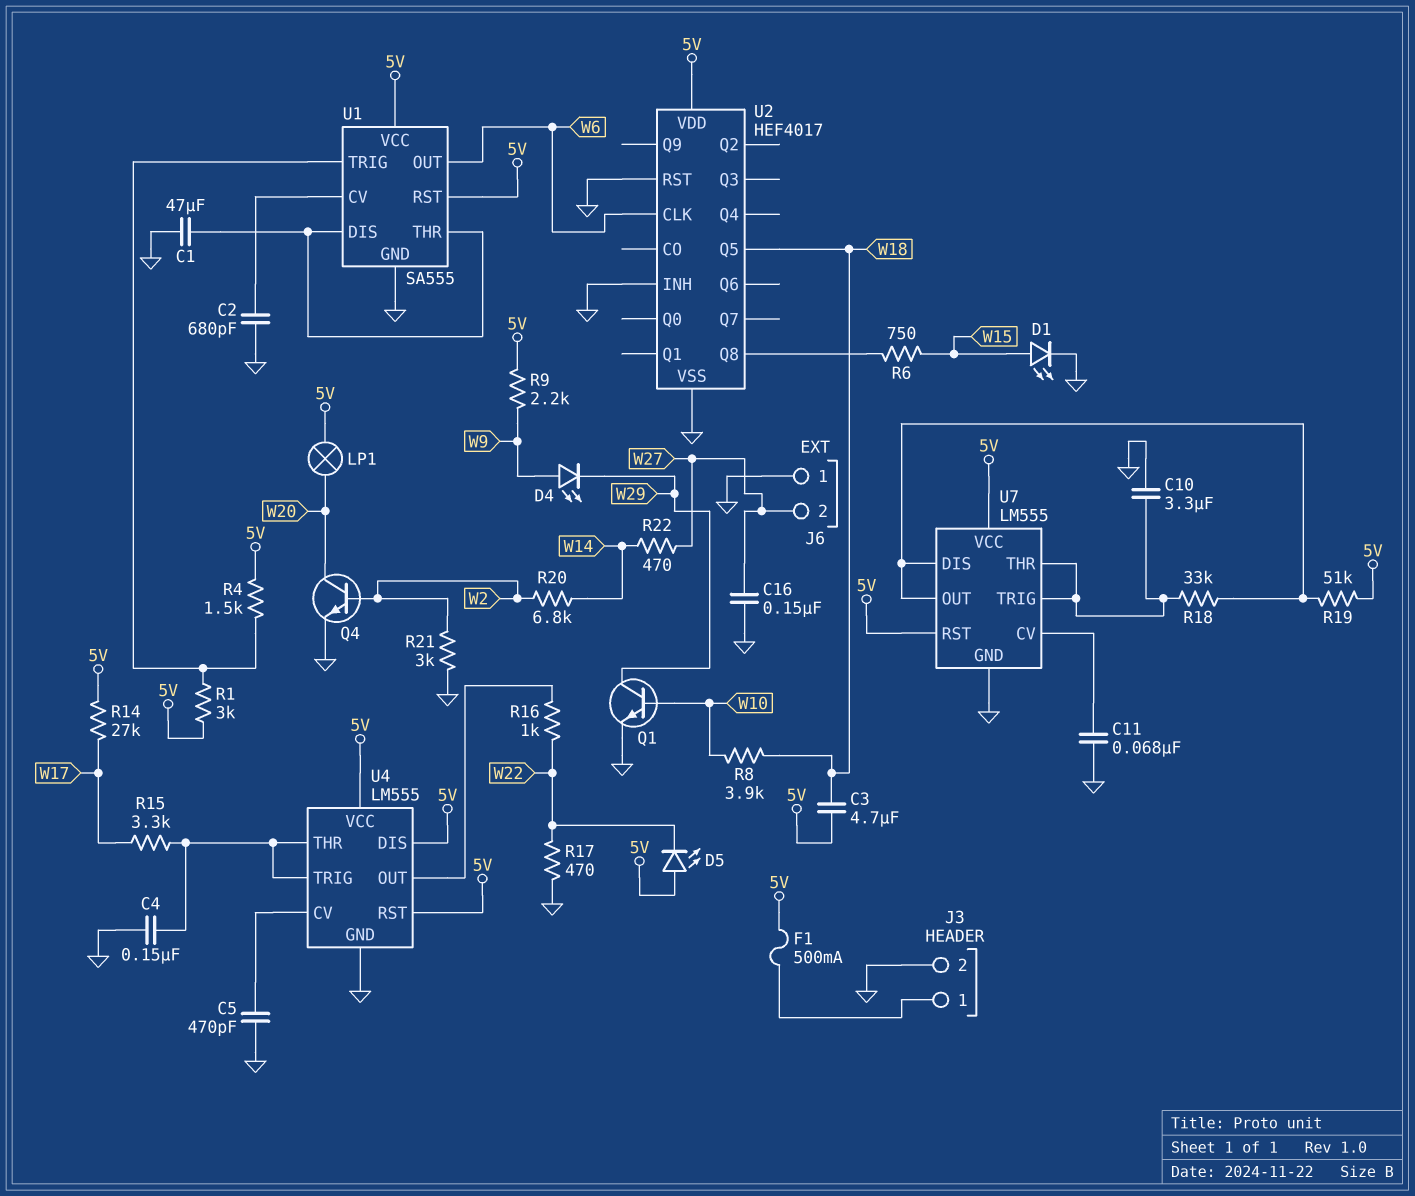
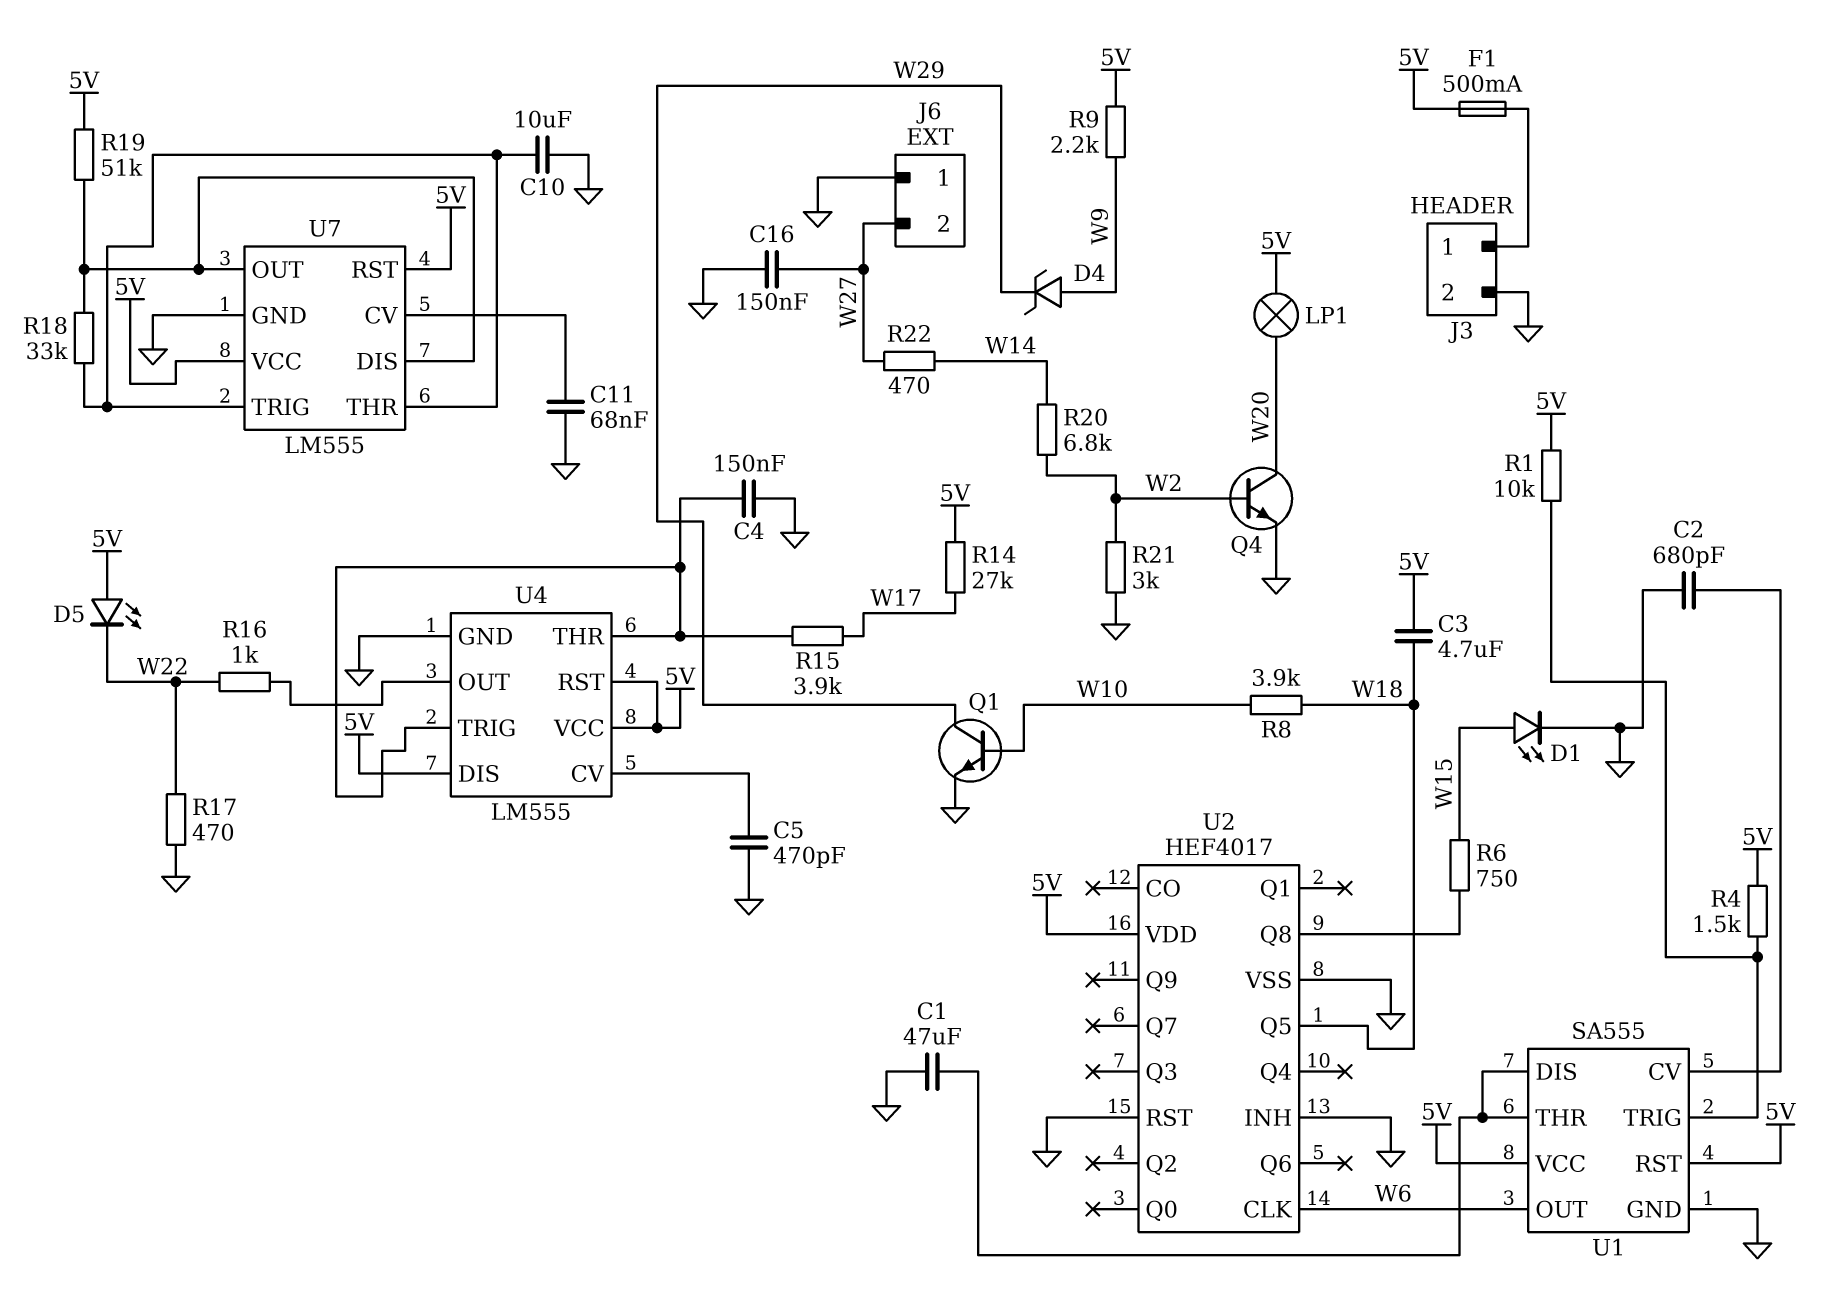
C10: 3.3uF (GND, U7/THR) -> 10uF (GND, U7/THR)
D4: LED (A W9, K W29) -> zener (A W9, K W29)
R1: 3k (5V, U1/TRIG) -> 10k (5V, U1/TRIG)
R15: 3.3k (U4/THR, W17) -> 3.9k (U4/THR, W17)

